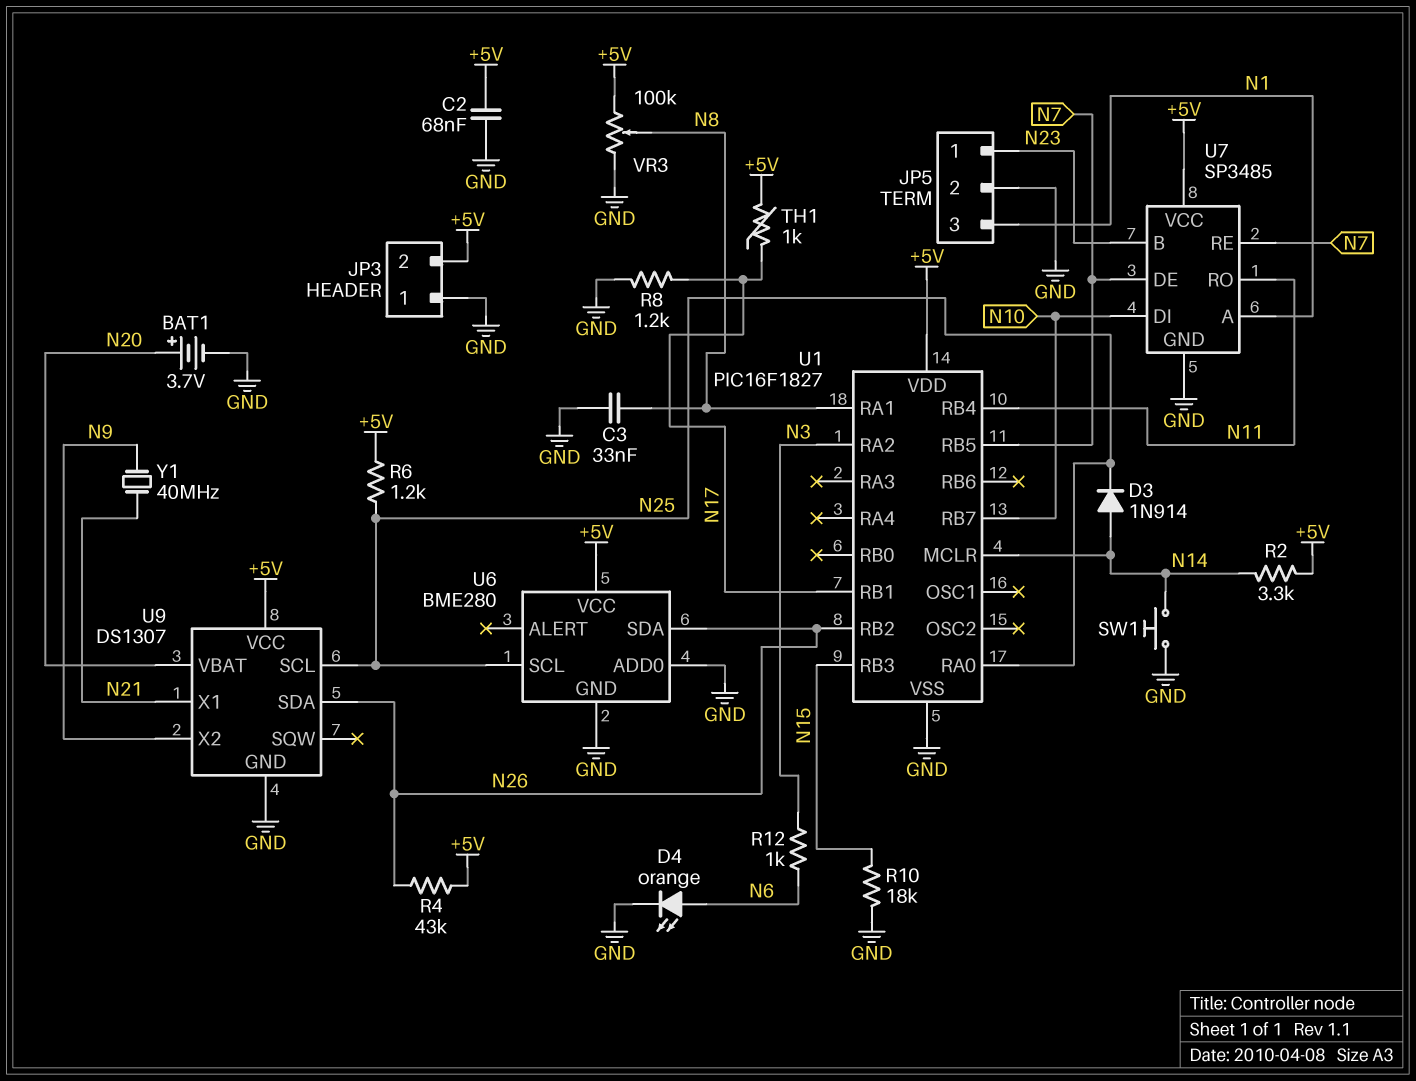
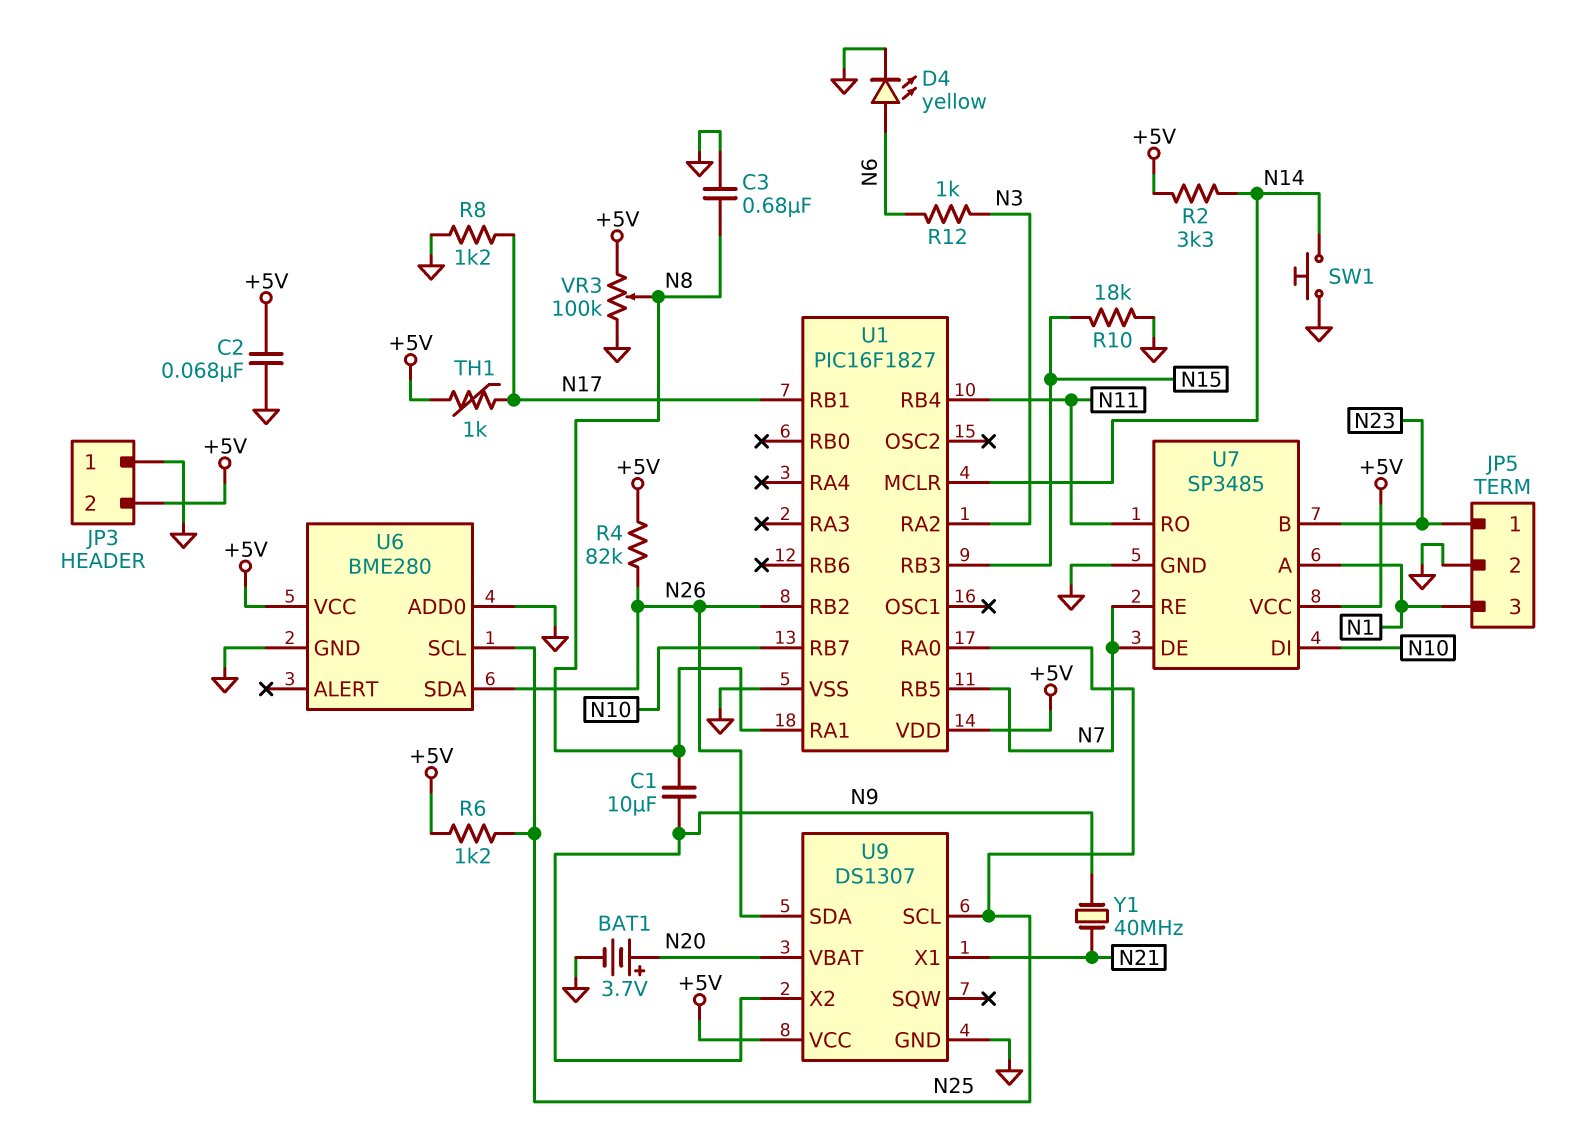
C1: none -> 10uF (N8, N9)
C3: 33nF (GND, N8) -> 680nF (GND, N8)
D3: diode 1N914 (A N14, K N25) -> none
D4: LED orange (A N6, K GND) -> LED yellow (A N6, K GND)
R4: 43k (+5V, N26) -> 82k (+5V, N26)

